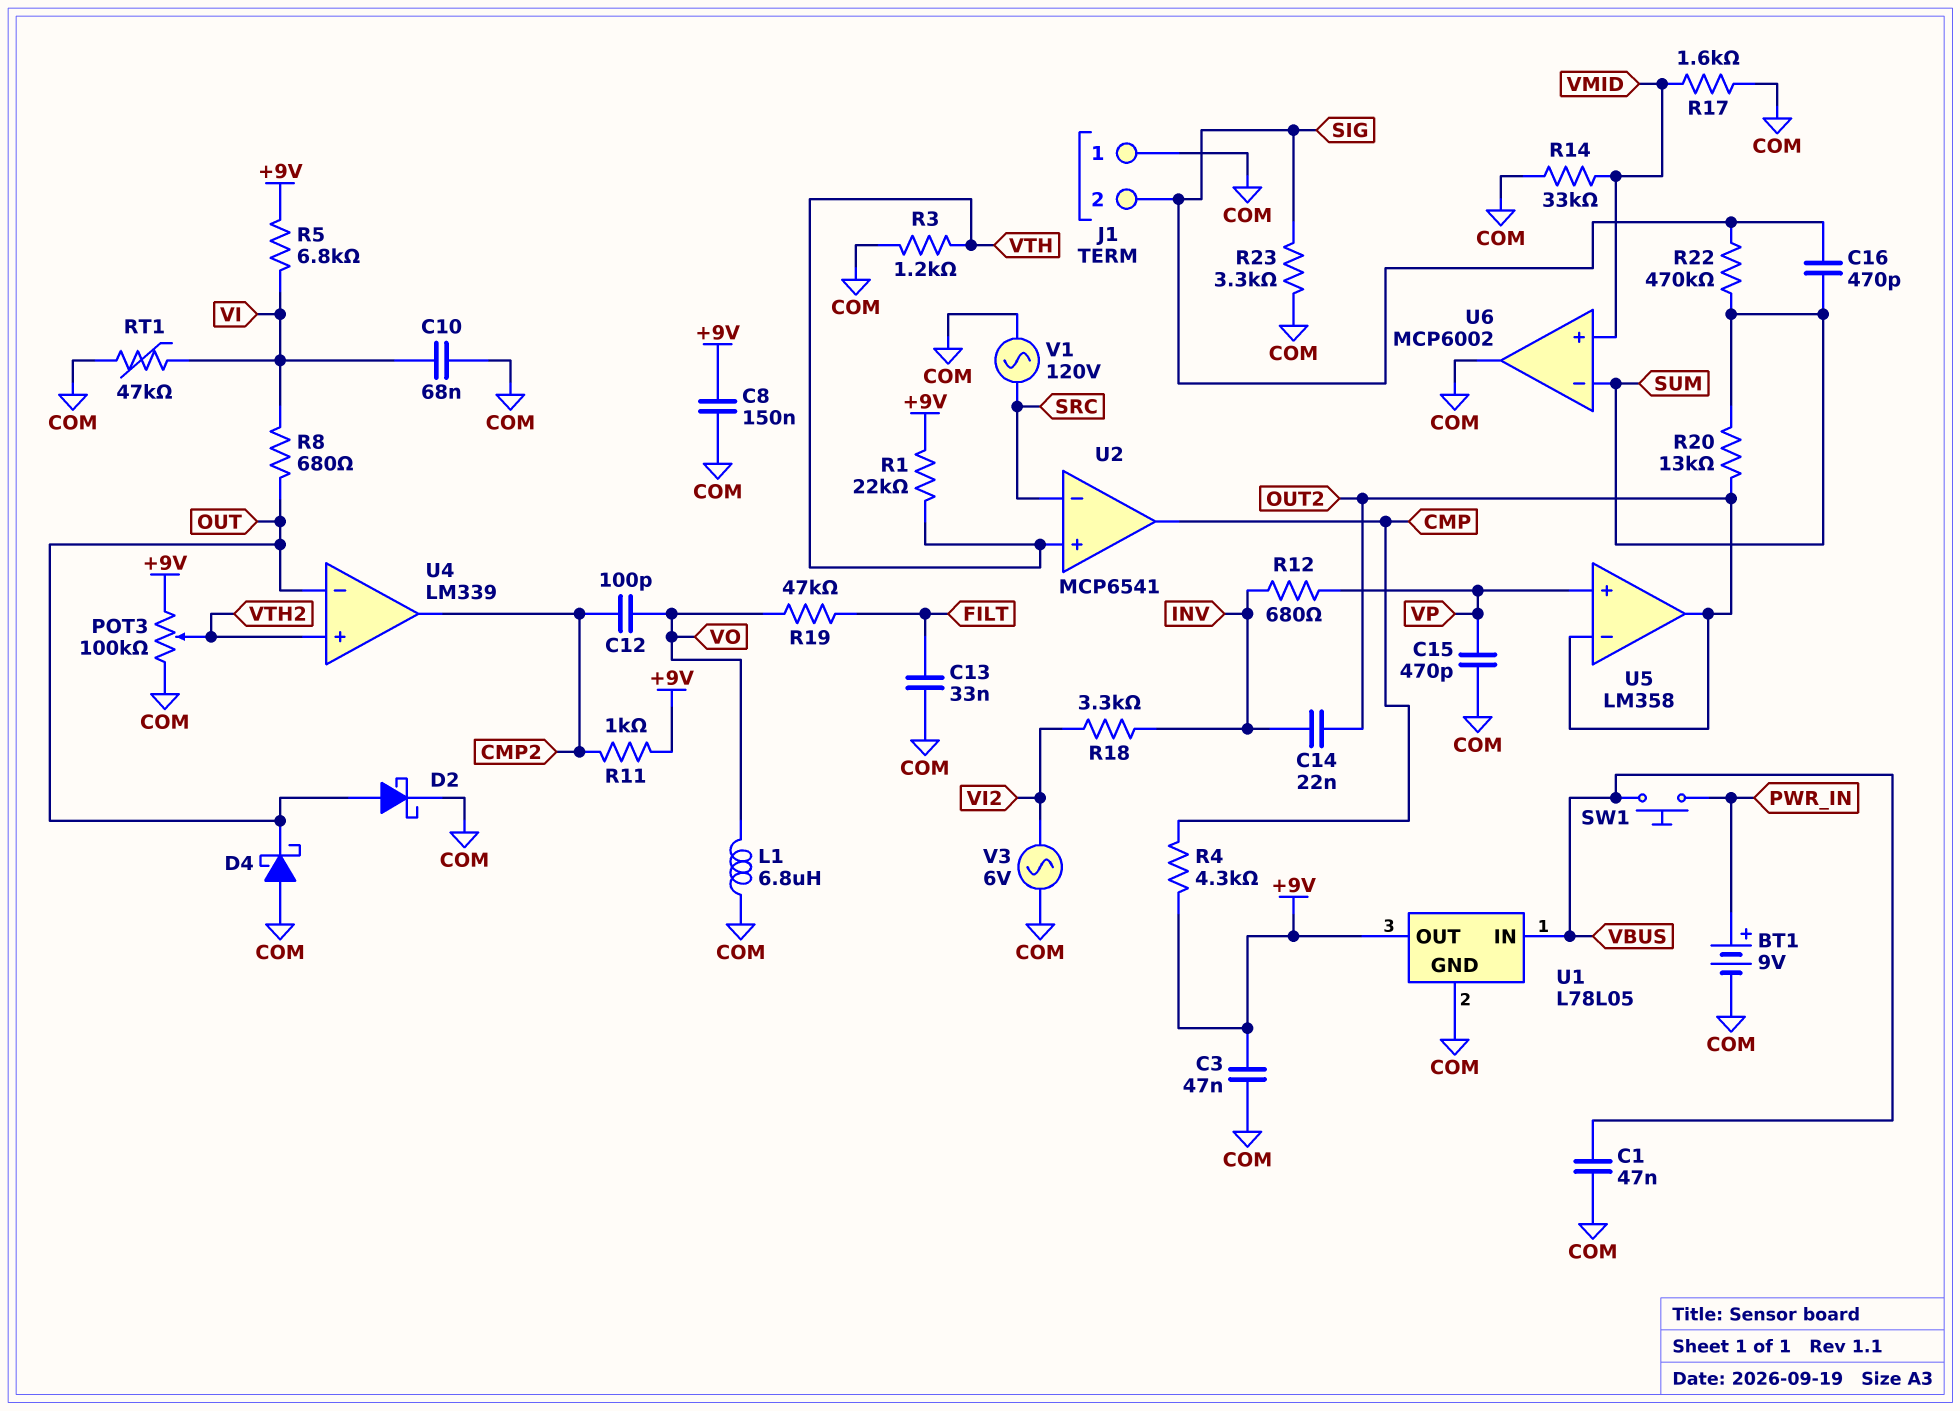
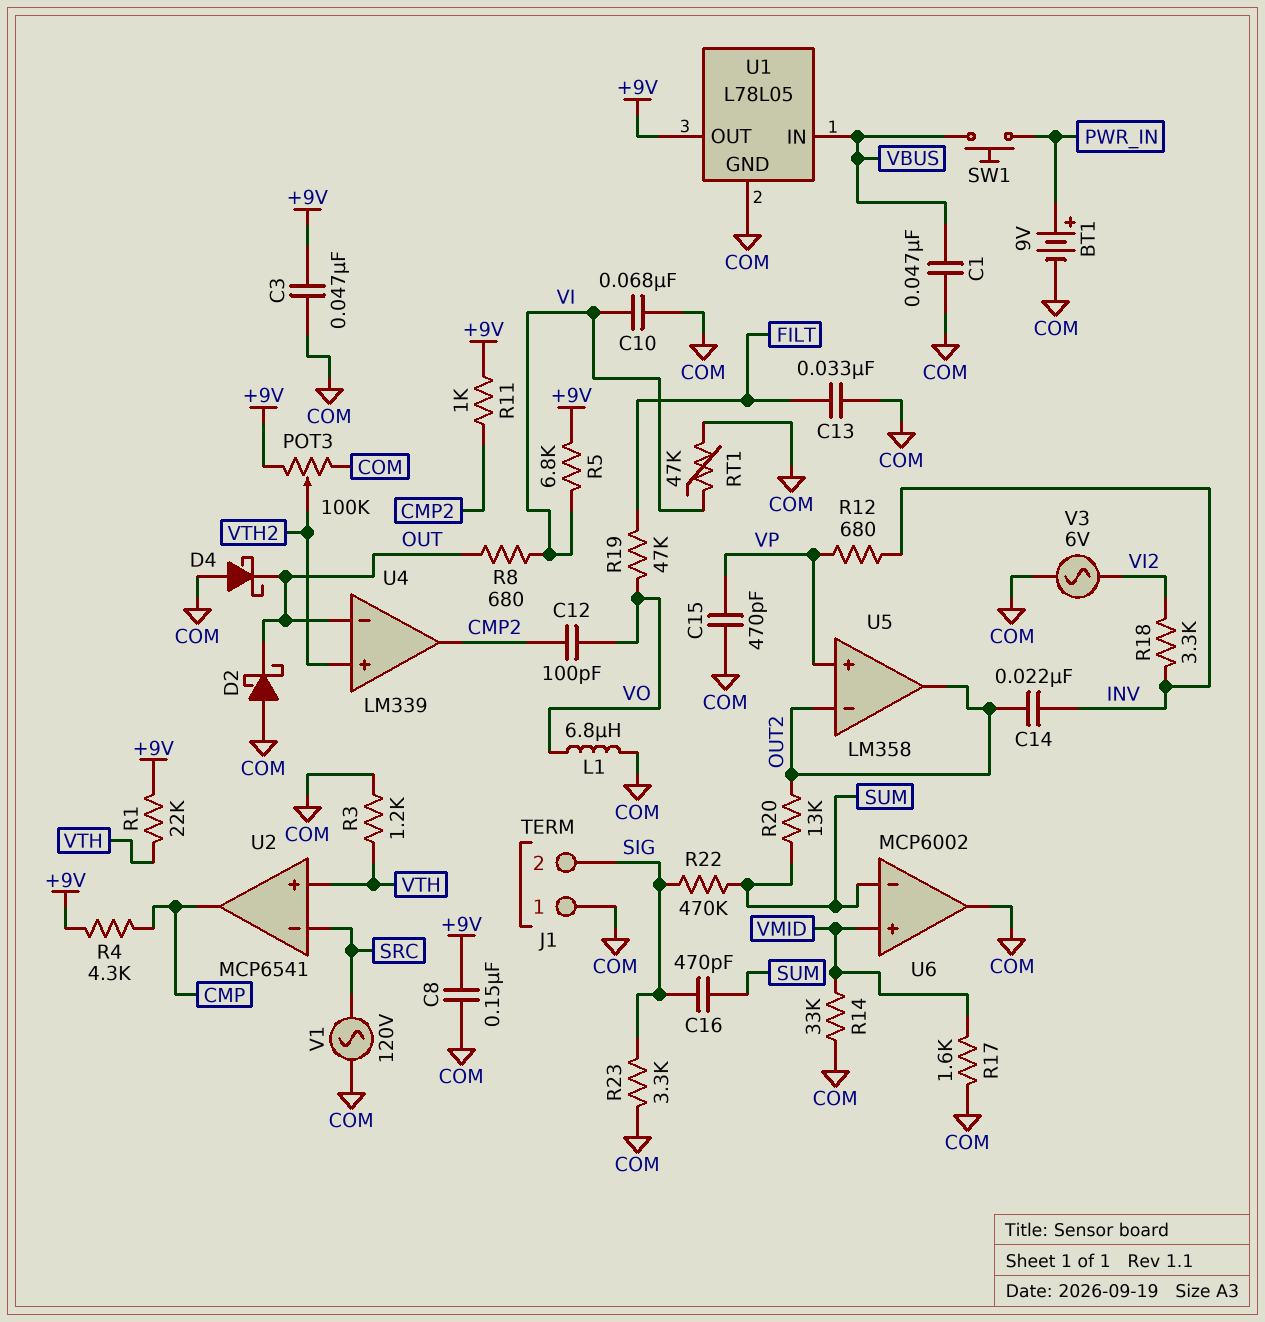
D2: schottky (A OUT, K COM) -> schottky (A COM, K OUT)

